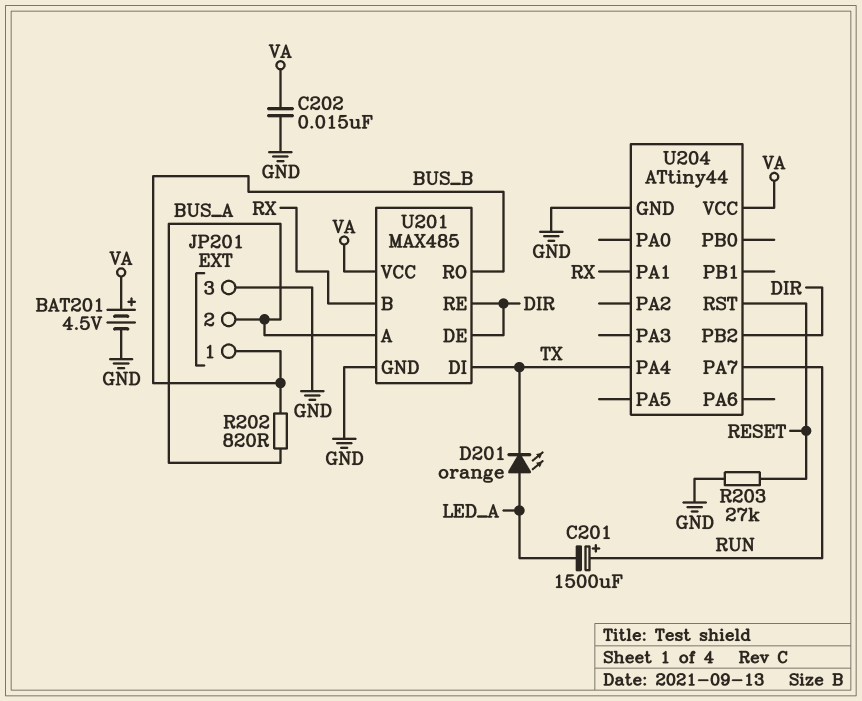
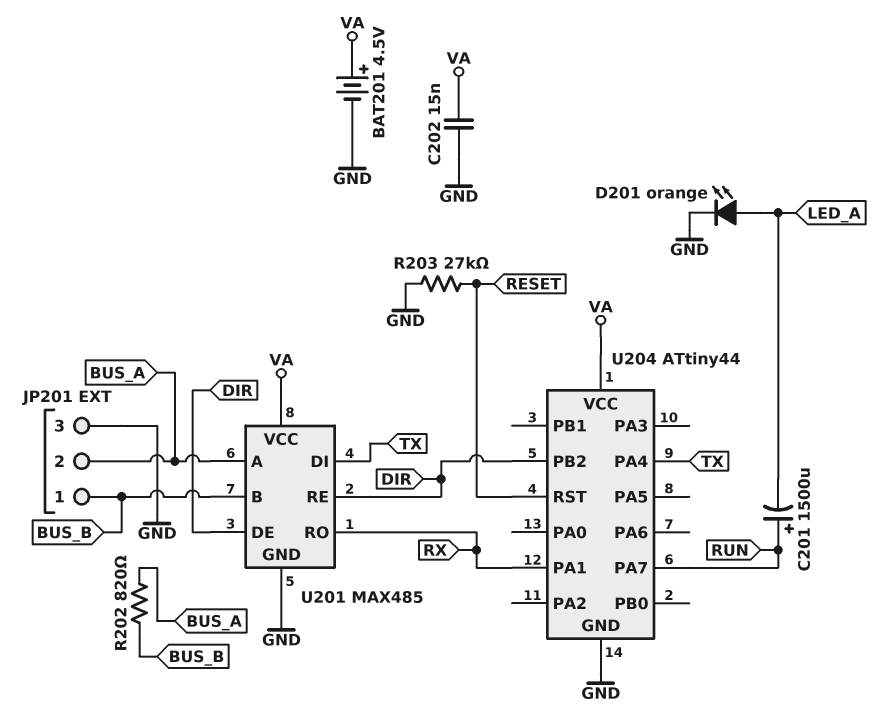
D201: LED orange (A LED_A, K TX) -> LED orange (A LED_A, K GND)
U201 pin B: RX -> BUS_B
U201 pin RO: BUS_B -> RX

